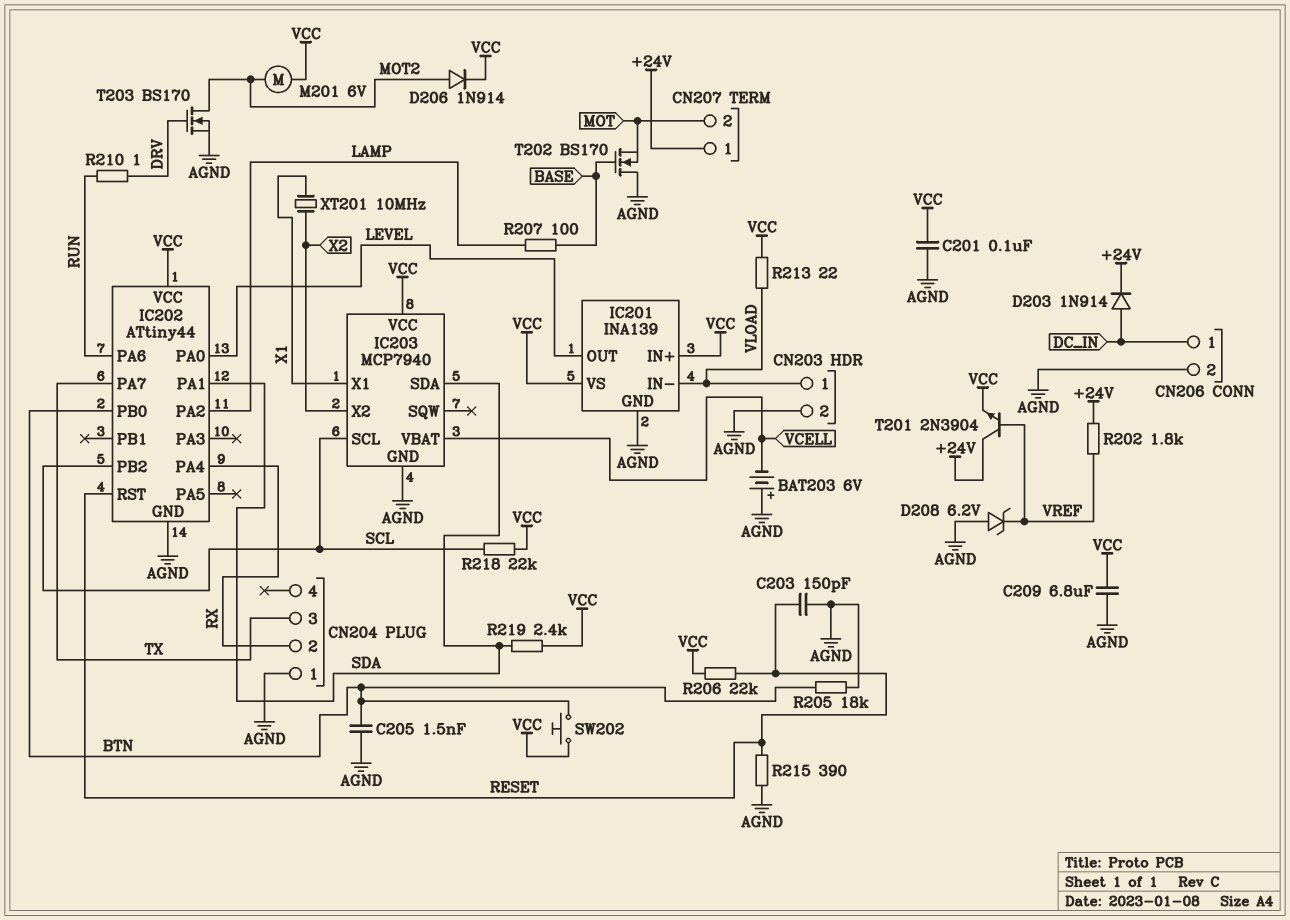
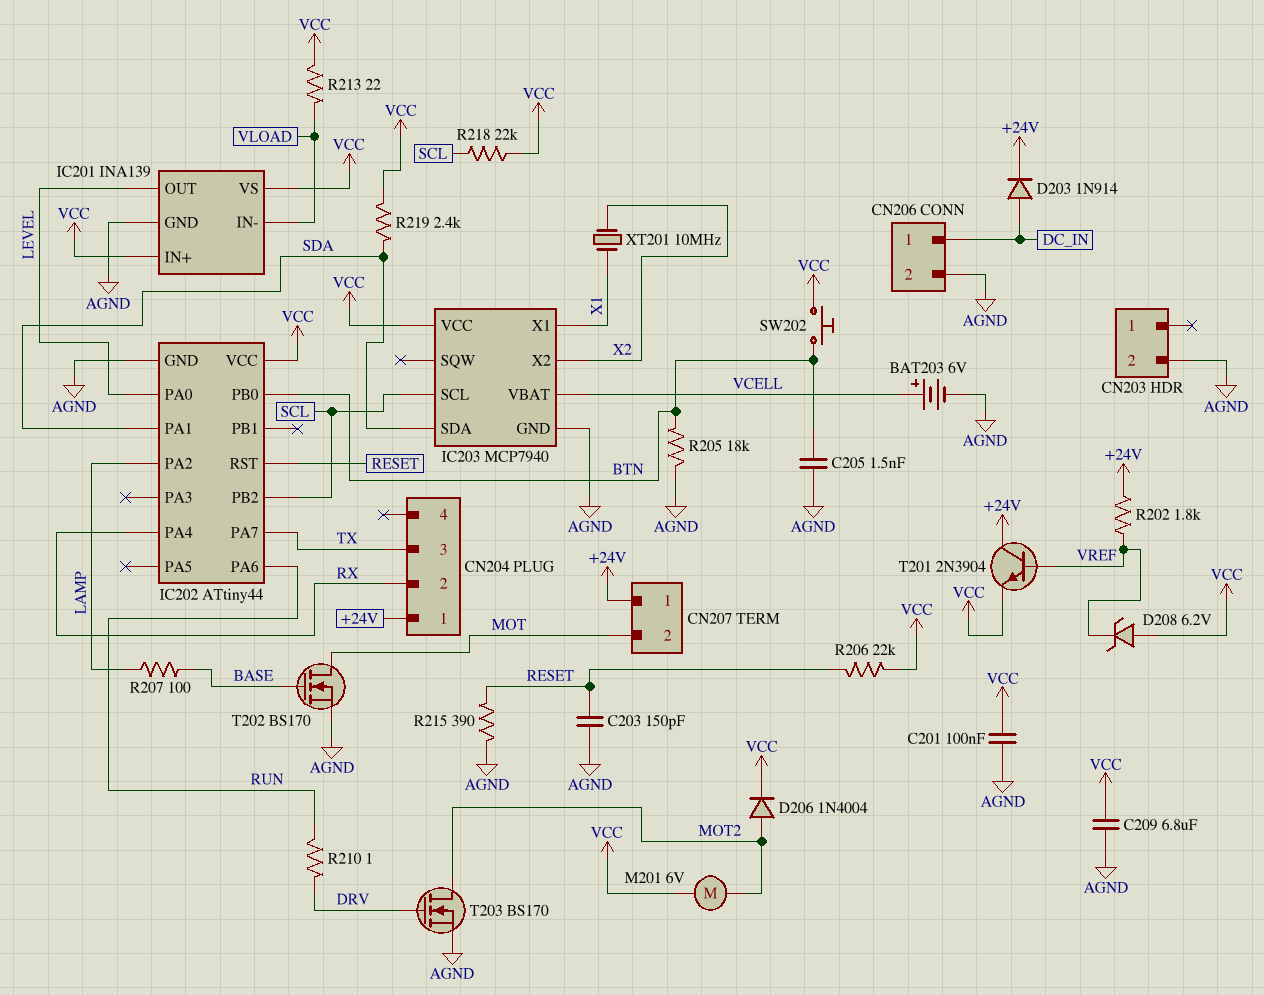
BAT203: 6V (plus AGND, minus VCELL) -> 6V (plus VCELL, minus AGND)
CN203 pin 1: VLOAD -> none
CN204 pin 1: AGND -> +24V
D206: diode 1N914 (A MOT2, K VCC) -> diode 1N4004 (A MOT2, K VCC)
D208: zener 6.2V (A AGND, K VREF) -> zener 6.2V (A VCC, K VREF)
T202: NMOS BS170 (G BASE, D AGND, S MOT) -> NMOS BS170 (G BASE, D MOT, S AGND)

